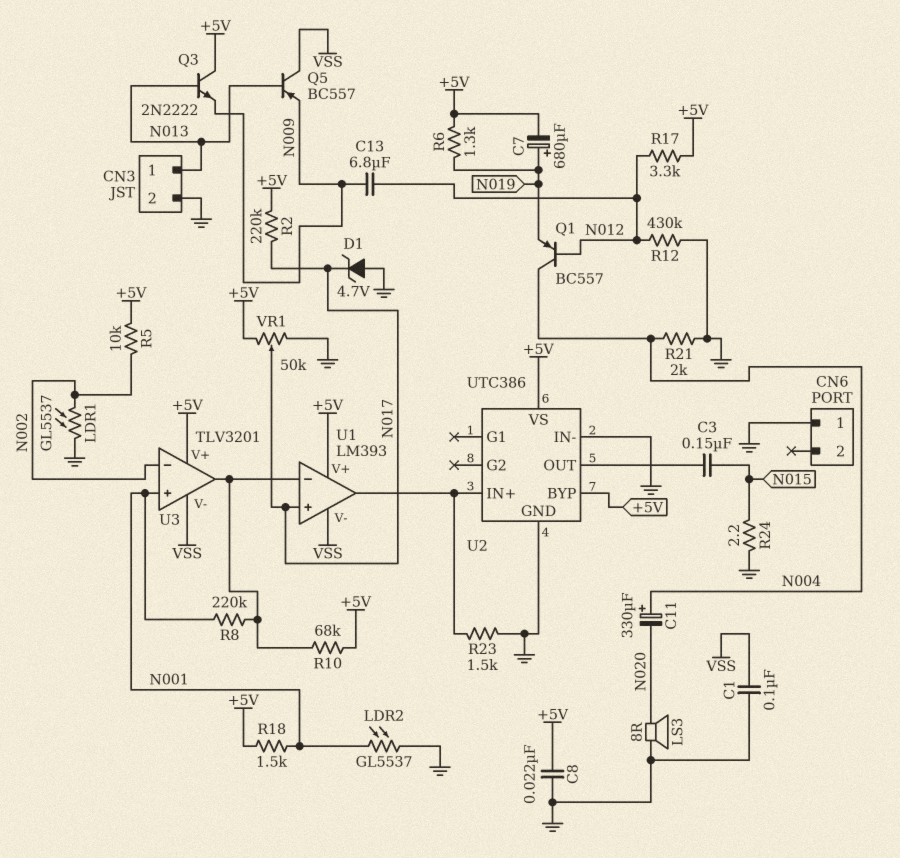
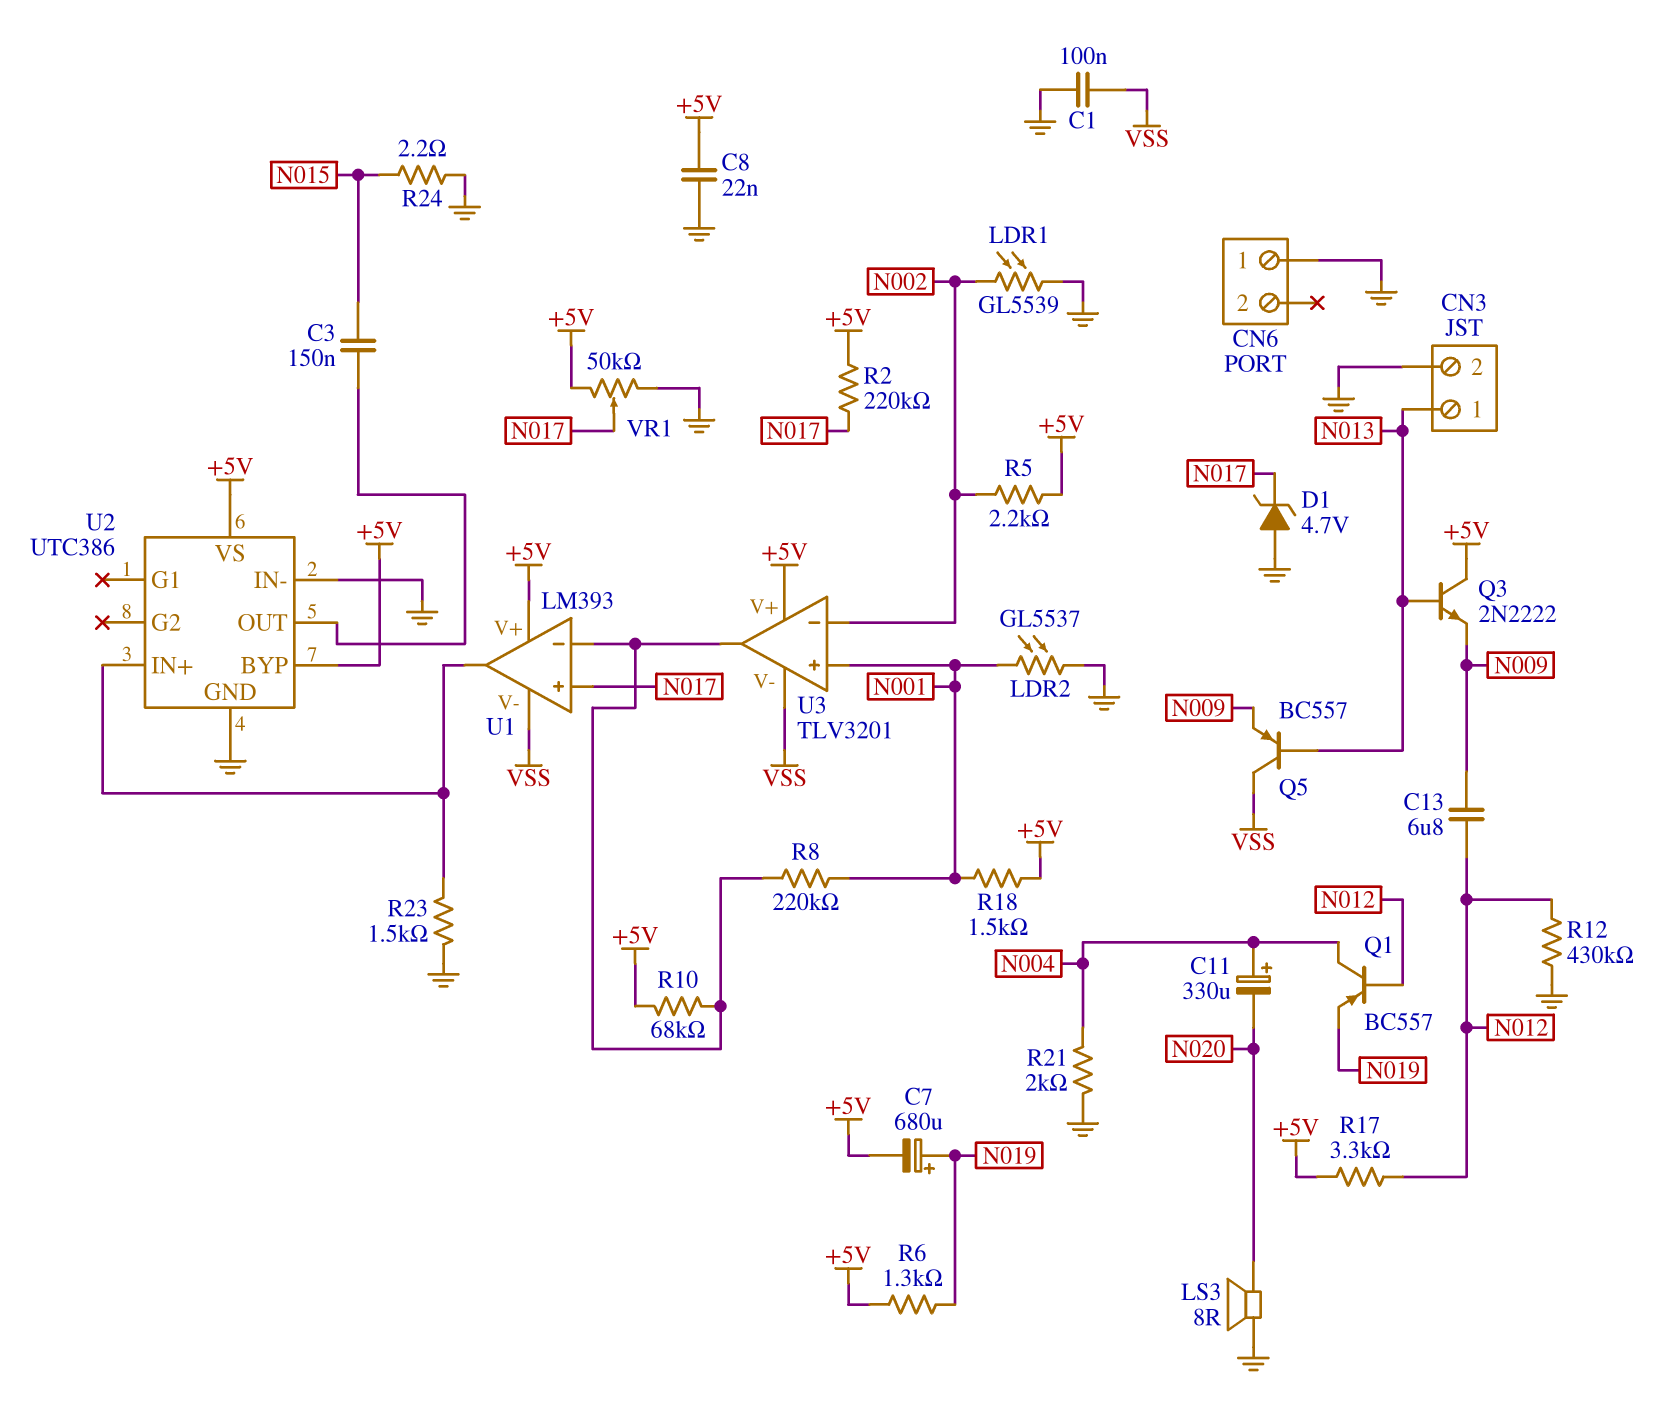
LDR1: GL5537 (GND, N002) -> GL5539 (GND, N002)
R5: 10k (+5V, N002) -> 2.2k (+5V, N002)

